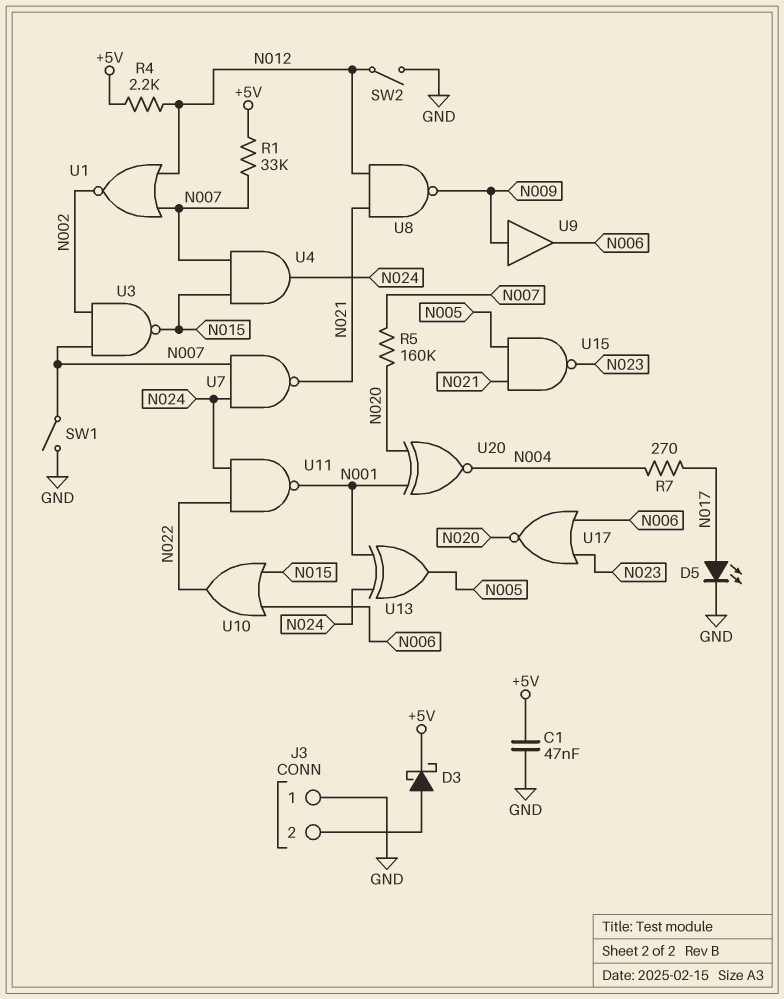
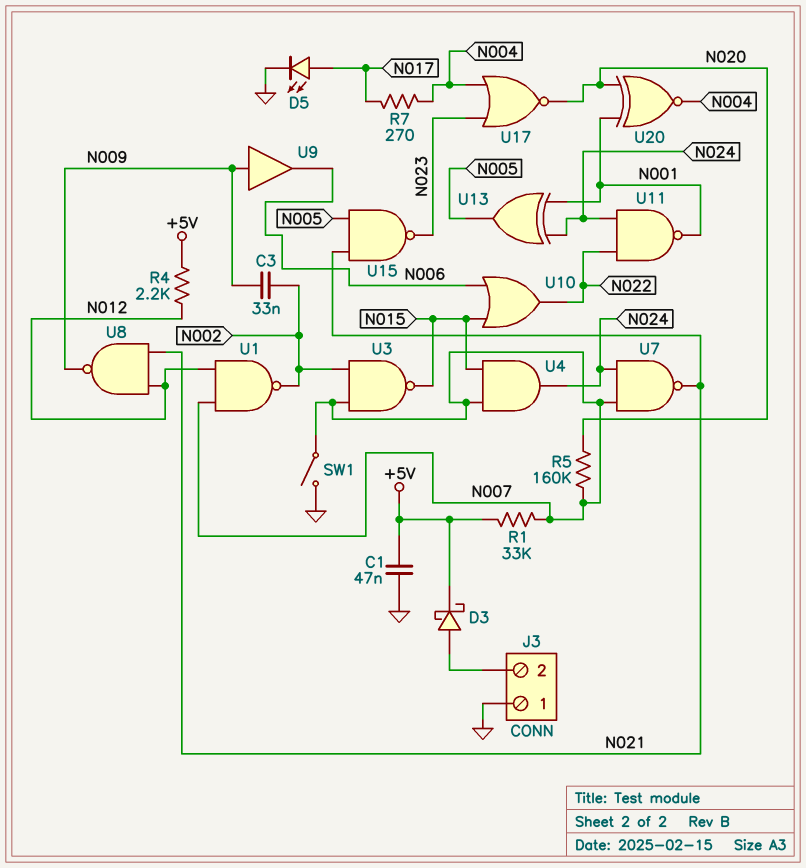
C3: none -> 33nF (N002, N009)
SW2: switch (GND, N012) -> none
U1: NOR (in N007, in N012, out N002) -> NAND (in N007, in N012, out N002)
U17: NOR (in N006, in N023, out N020) -> NOR (in N004, in N023, out N020)

